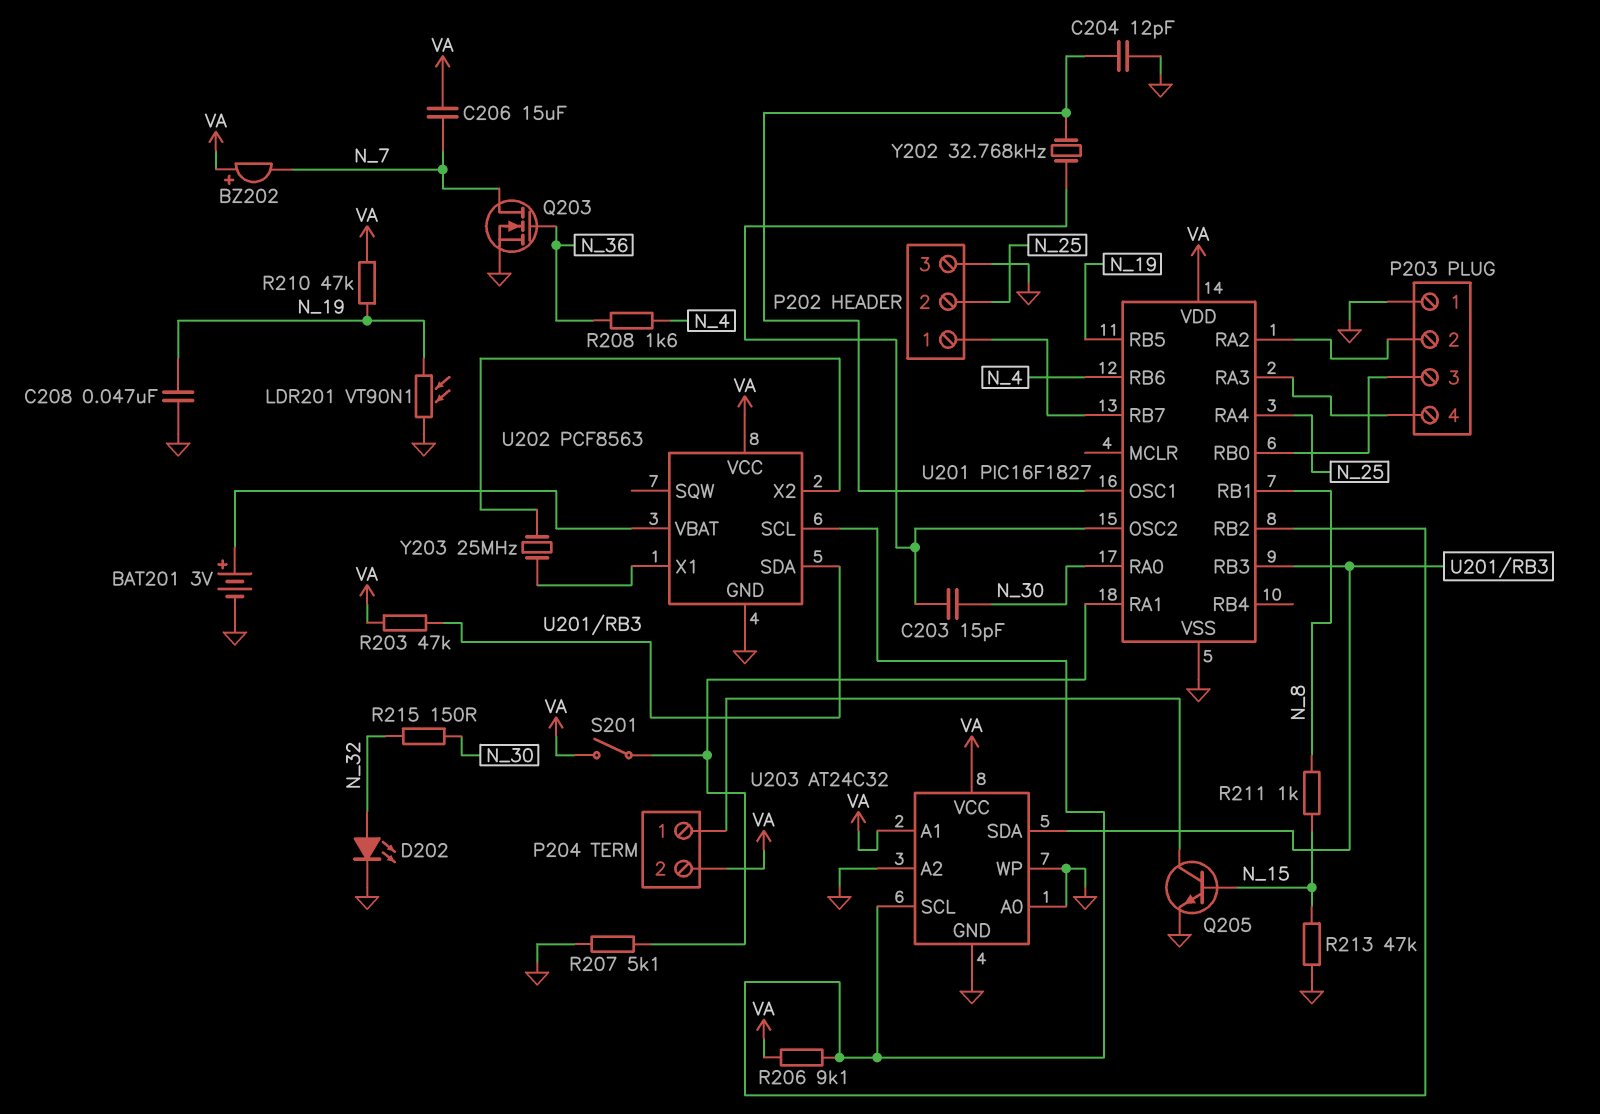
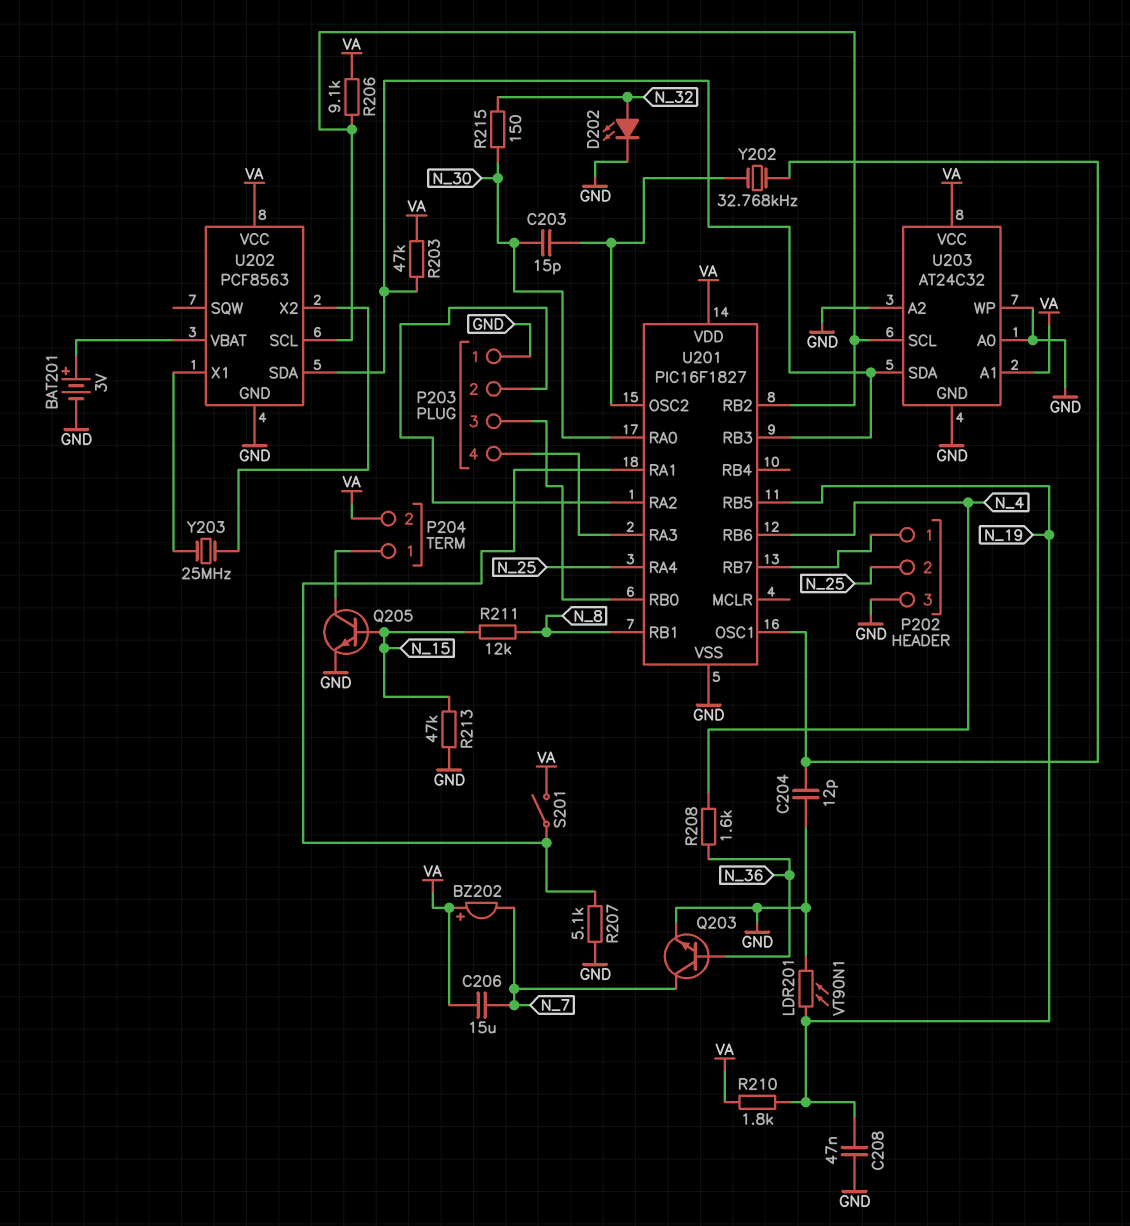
Q203: NMOS (G N_36, D N_7, S GND) -> NPN (B N_36, C N_7, E GND)
R210: 47k (N_19, VA) -> 1.8k (N_19, VA)
R211: 1k (N_8, N_15) -> 12k (N_8, N_15)

